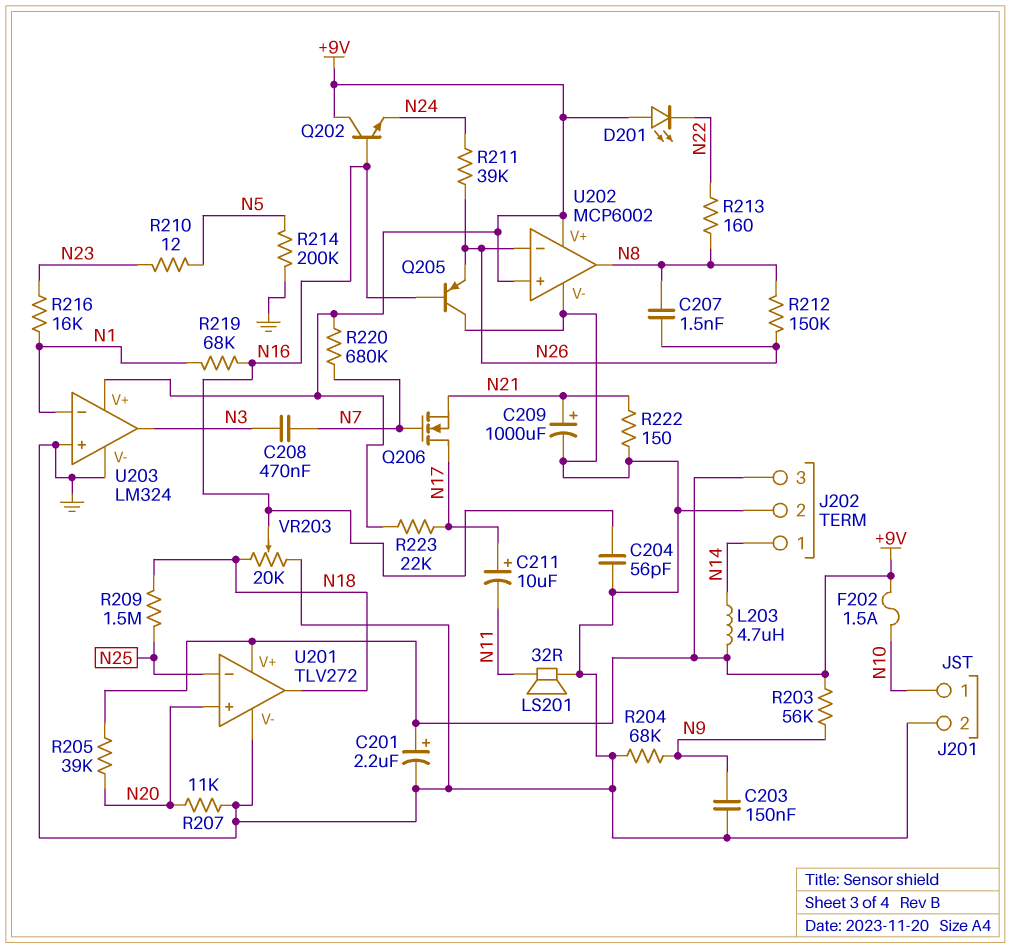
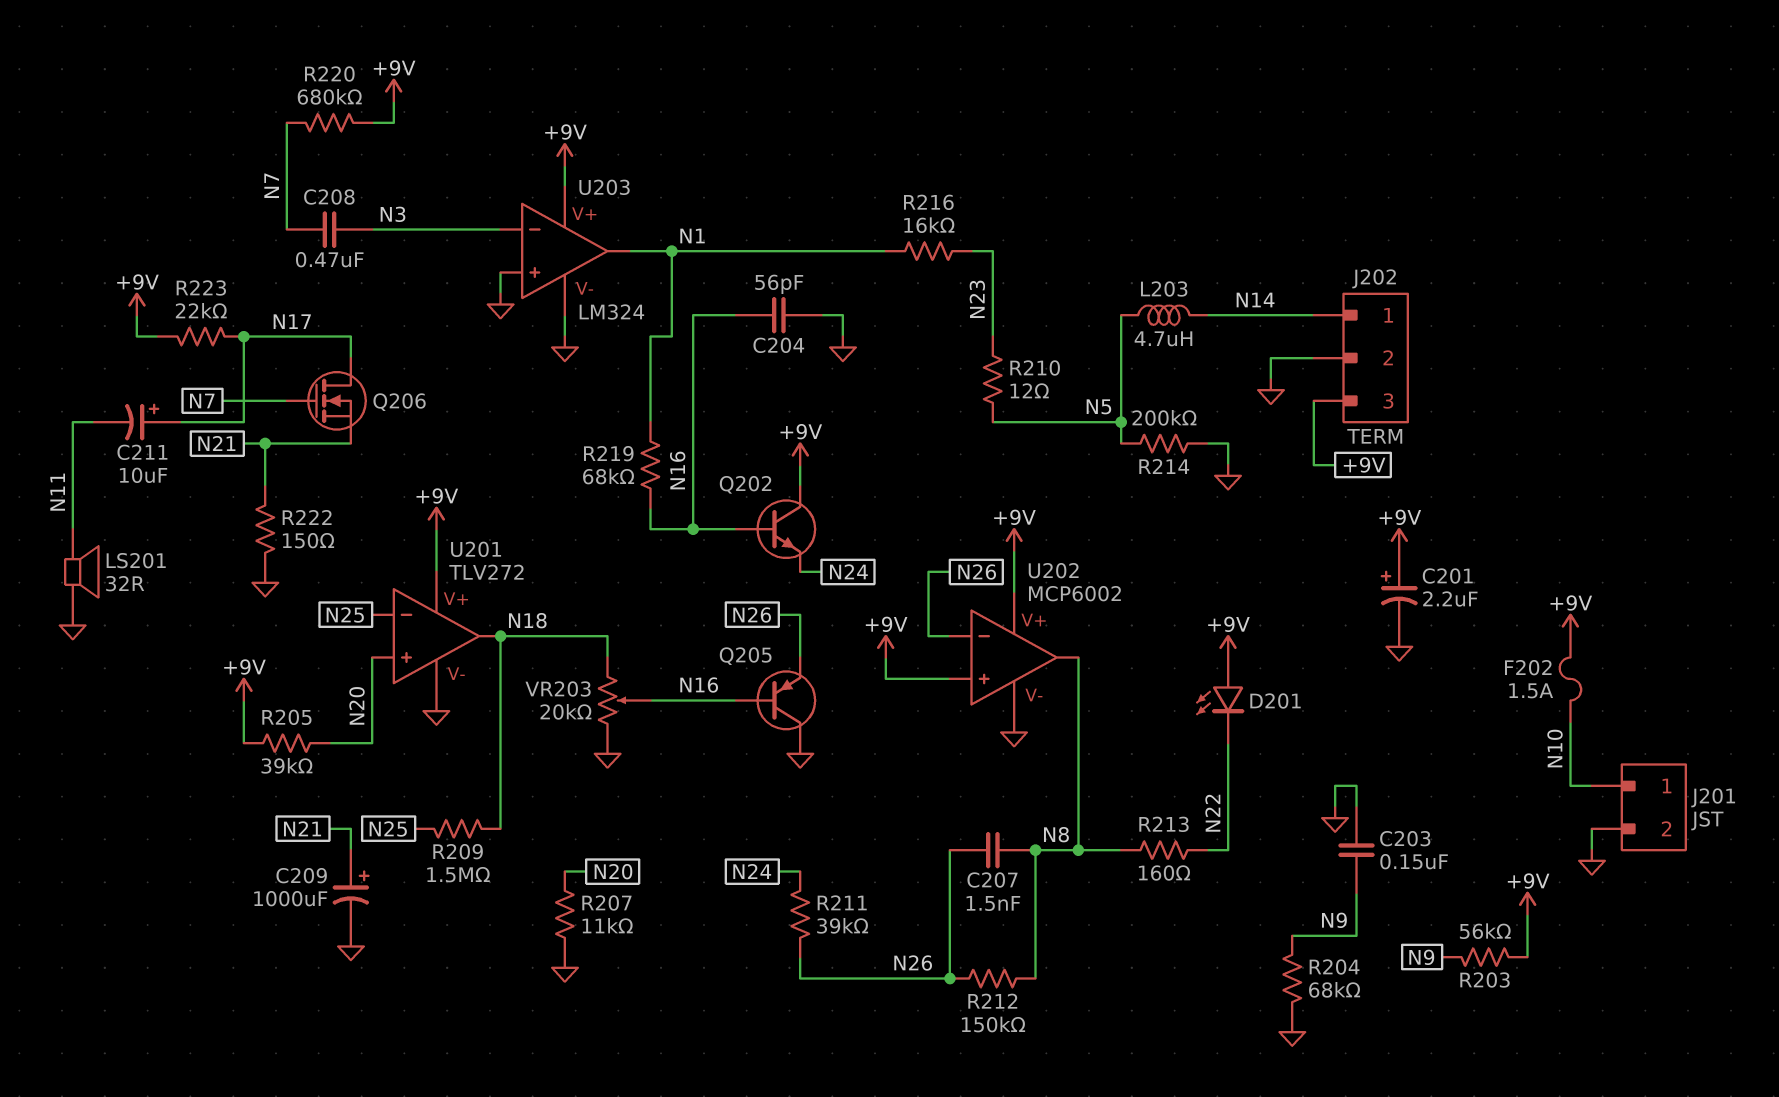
L203: 4.7uH (+9V, N14) -> 4.7uH (N5, N14)
U203 pin in-: N1 -> N3
U203 pin out: N3 -> N1

